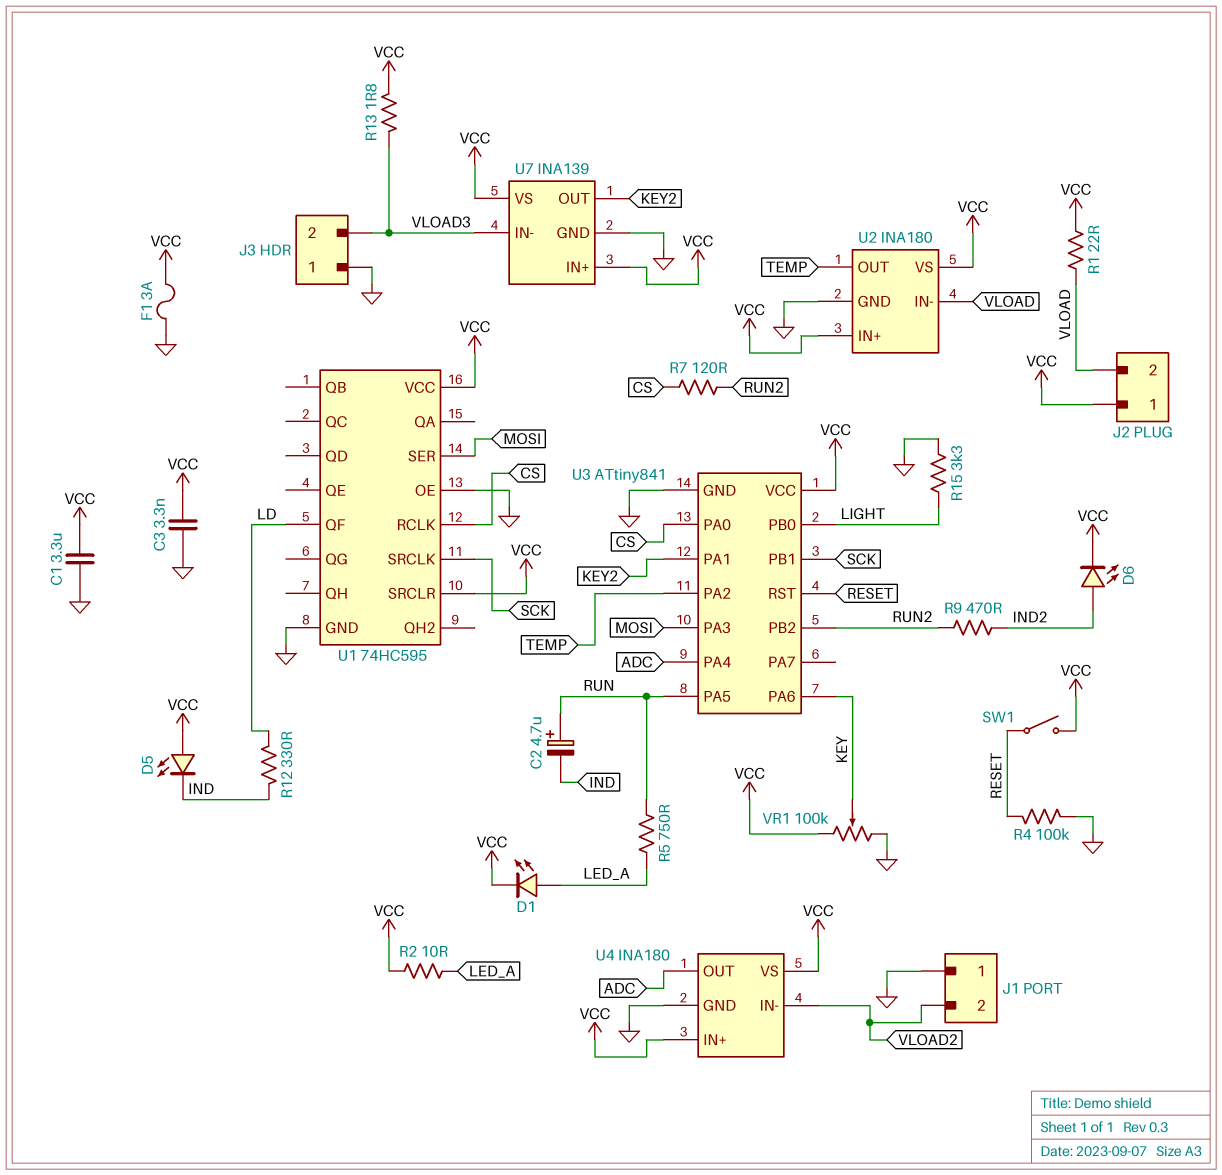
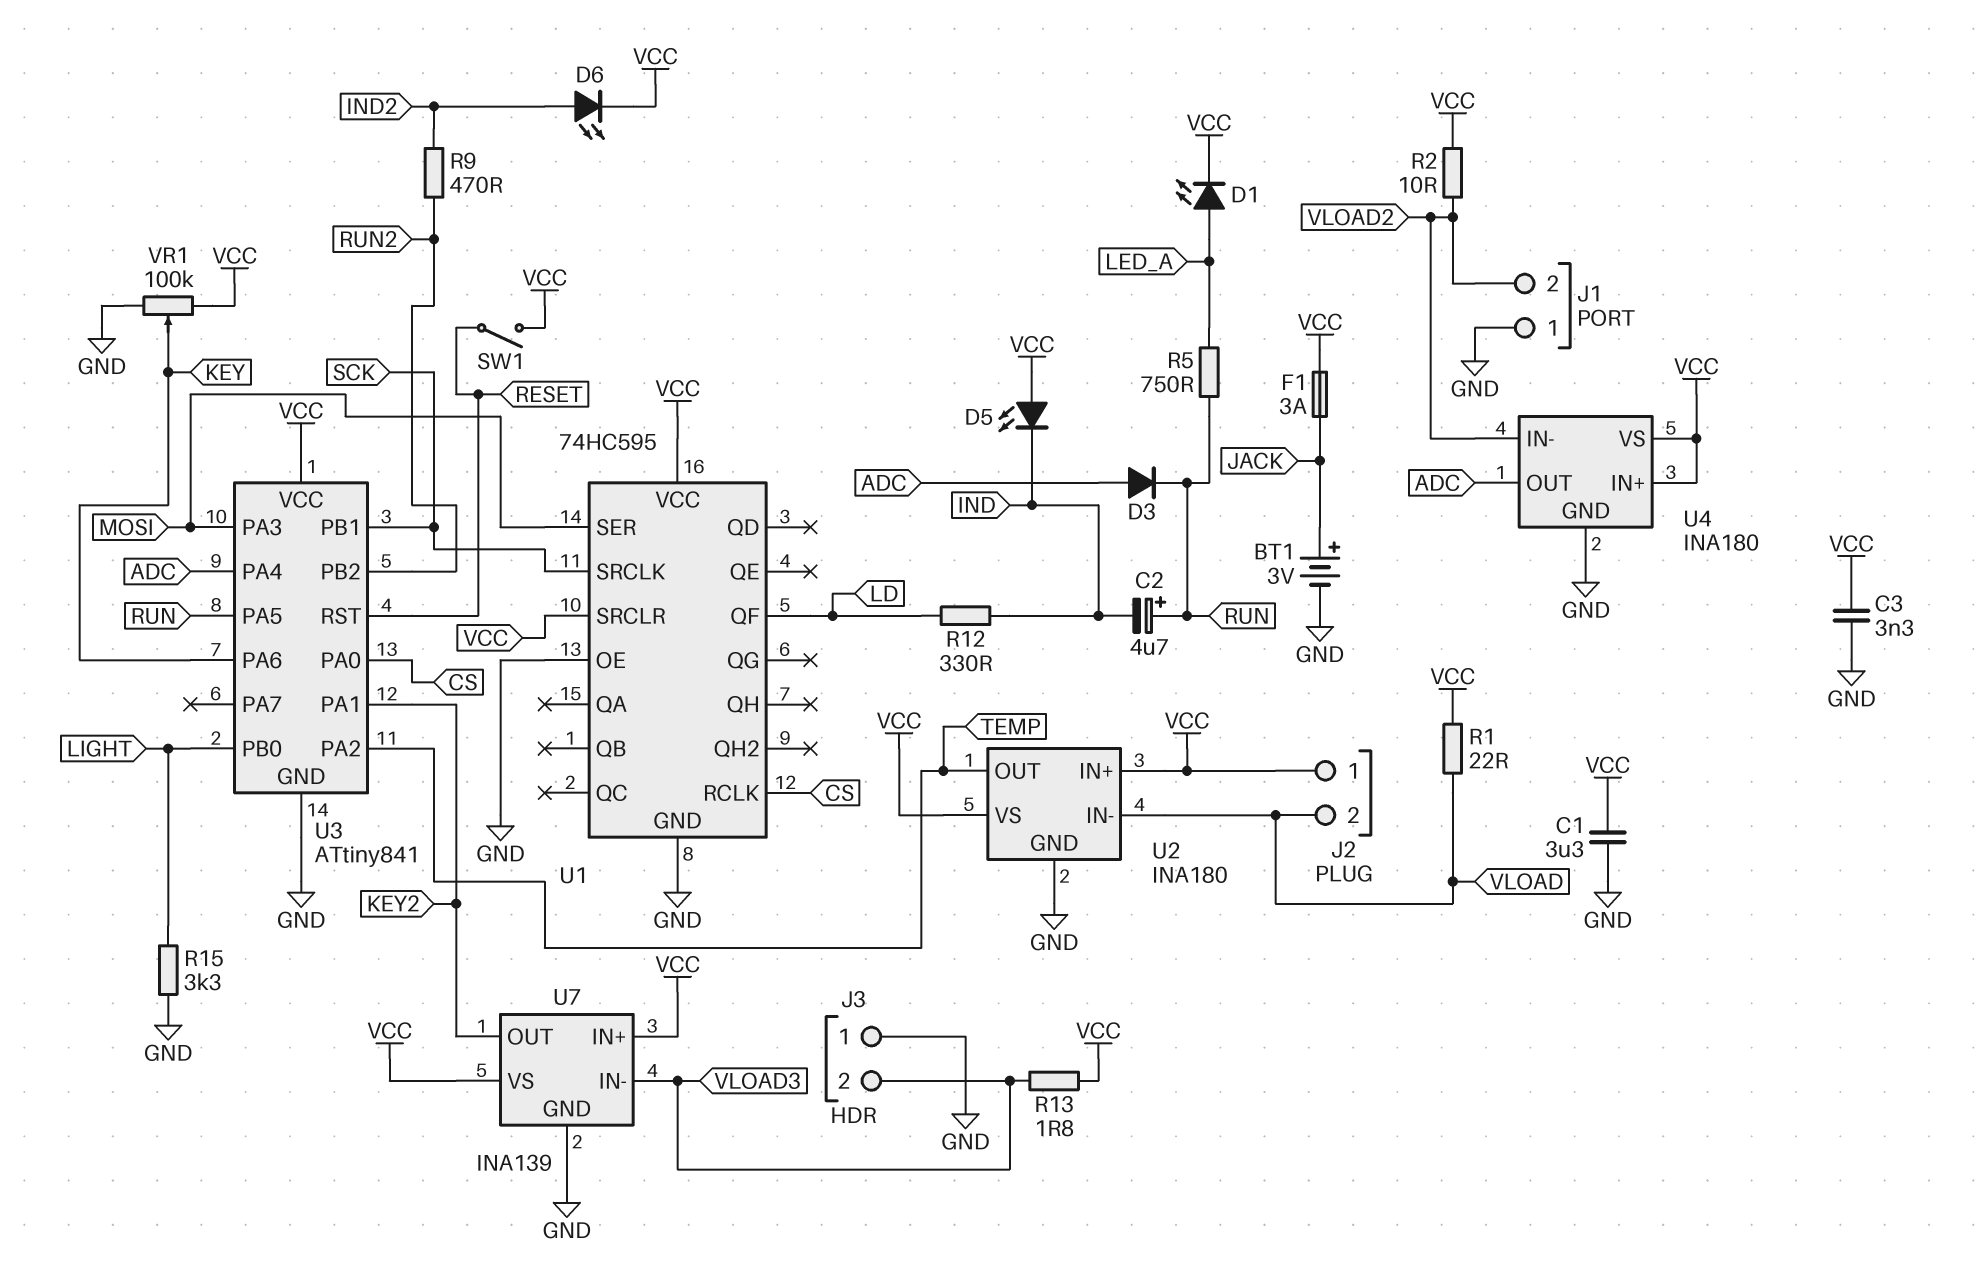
BT1: none -> 3V (plus JACK, minus GND)
D3: none -> diode (A ADC, K RUN)
F1: 3A (GND, VCC) -> 3A (JACK, VCC)
R2: 10 (LED_A, VCC) -> 10 (VCC, VLOAD2)
R4: 100k (GND, RESET) -> none
R7: 120 (CS, RUN2) -> none

